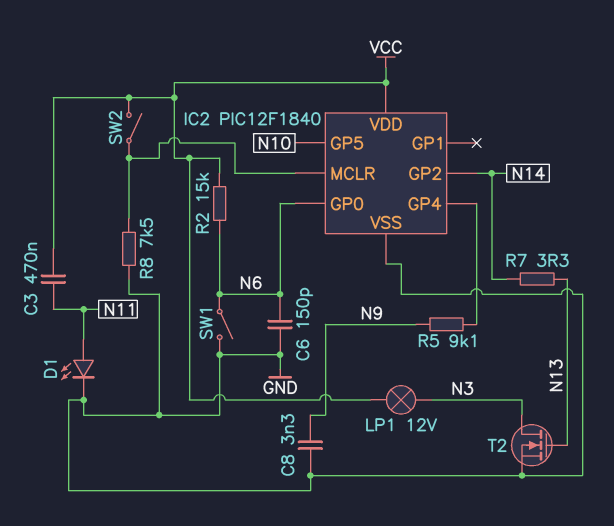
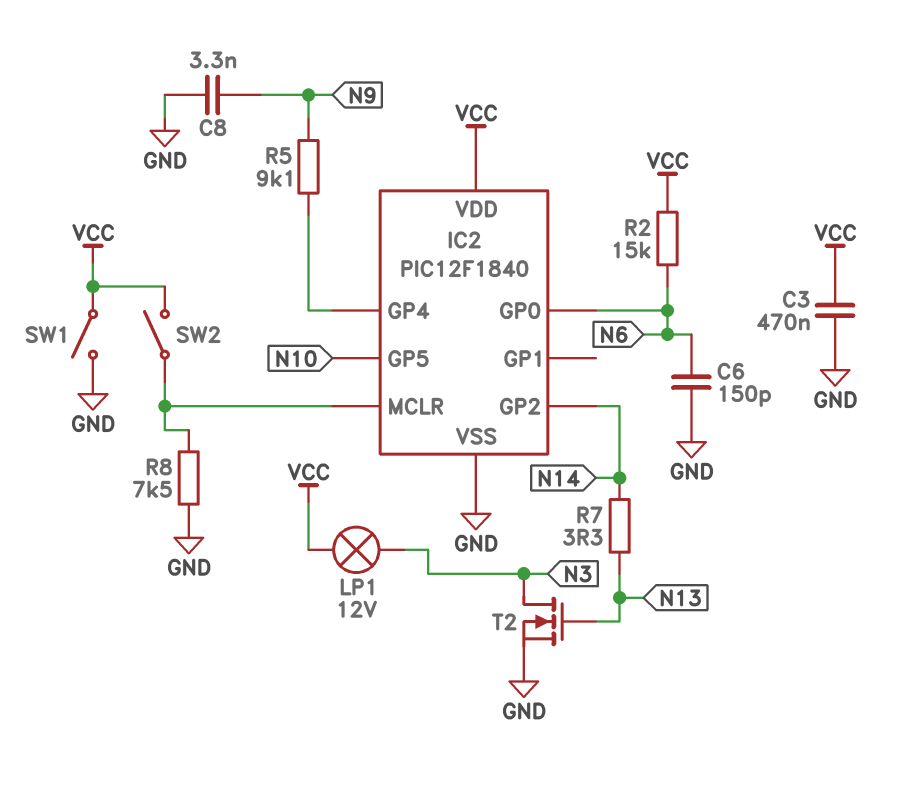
C3: 470nF (N11, VCC) -> 470nF (GND, VCC)
D1: LED (A N11, K GND) -> none
SW1: switch (GND, N6) -> switch (GND, VCC)

